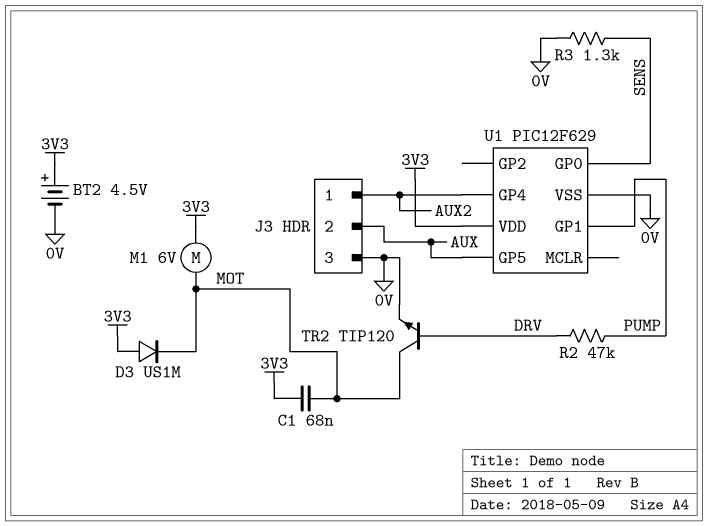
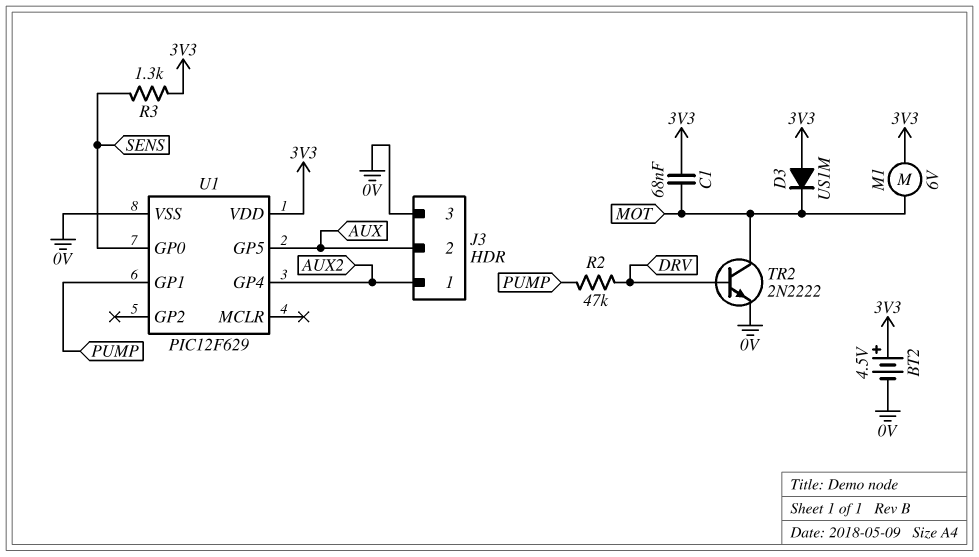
R3: 1.3k (0V, SENS) -> 1.3k (3V3, SENS)
TR2: NPN TIP120 (B DRV, C MOT, E 0V) -> NPN 2N2222 (B DRV, C MOT, E 0V)

